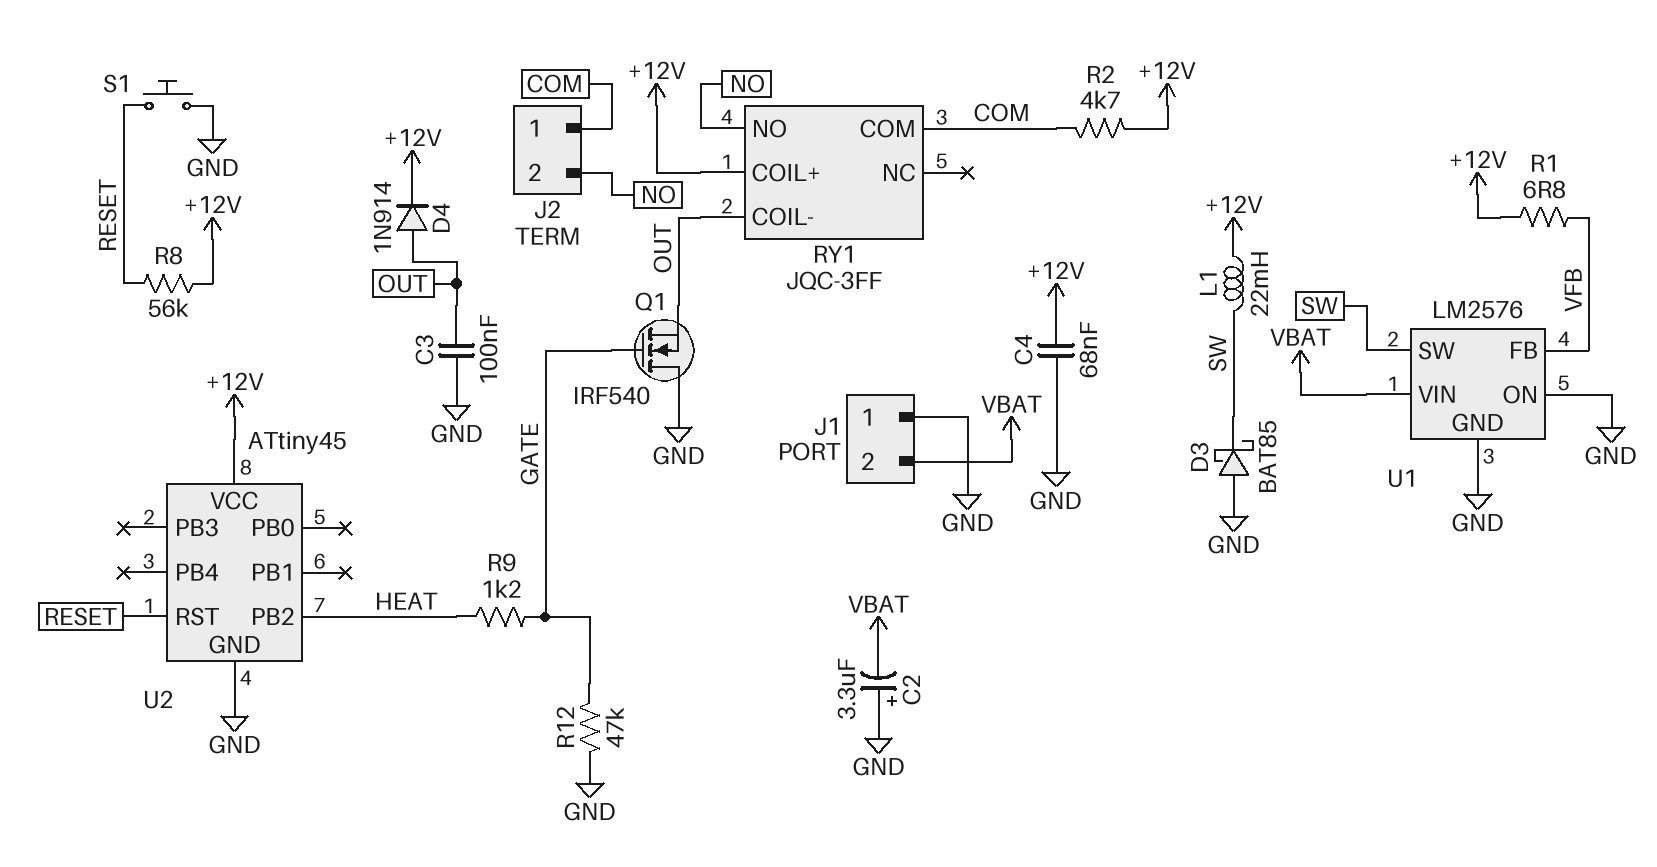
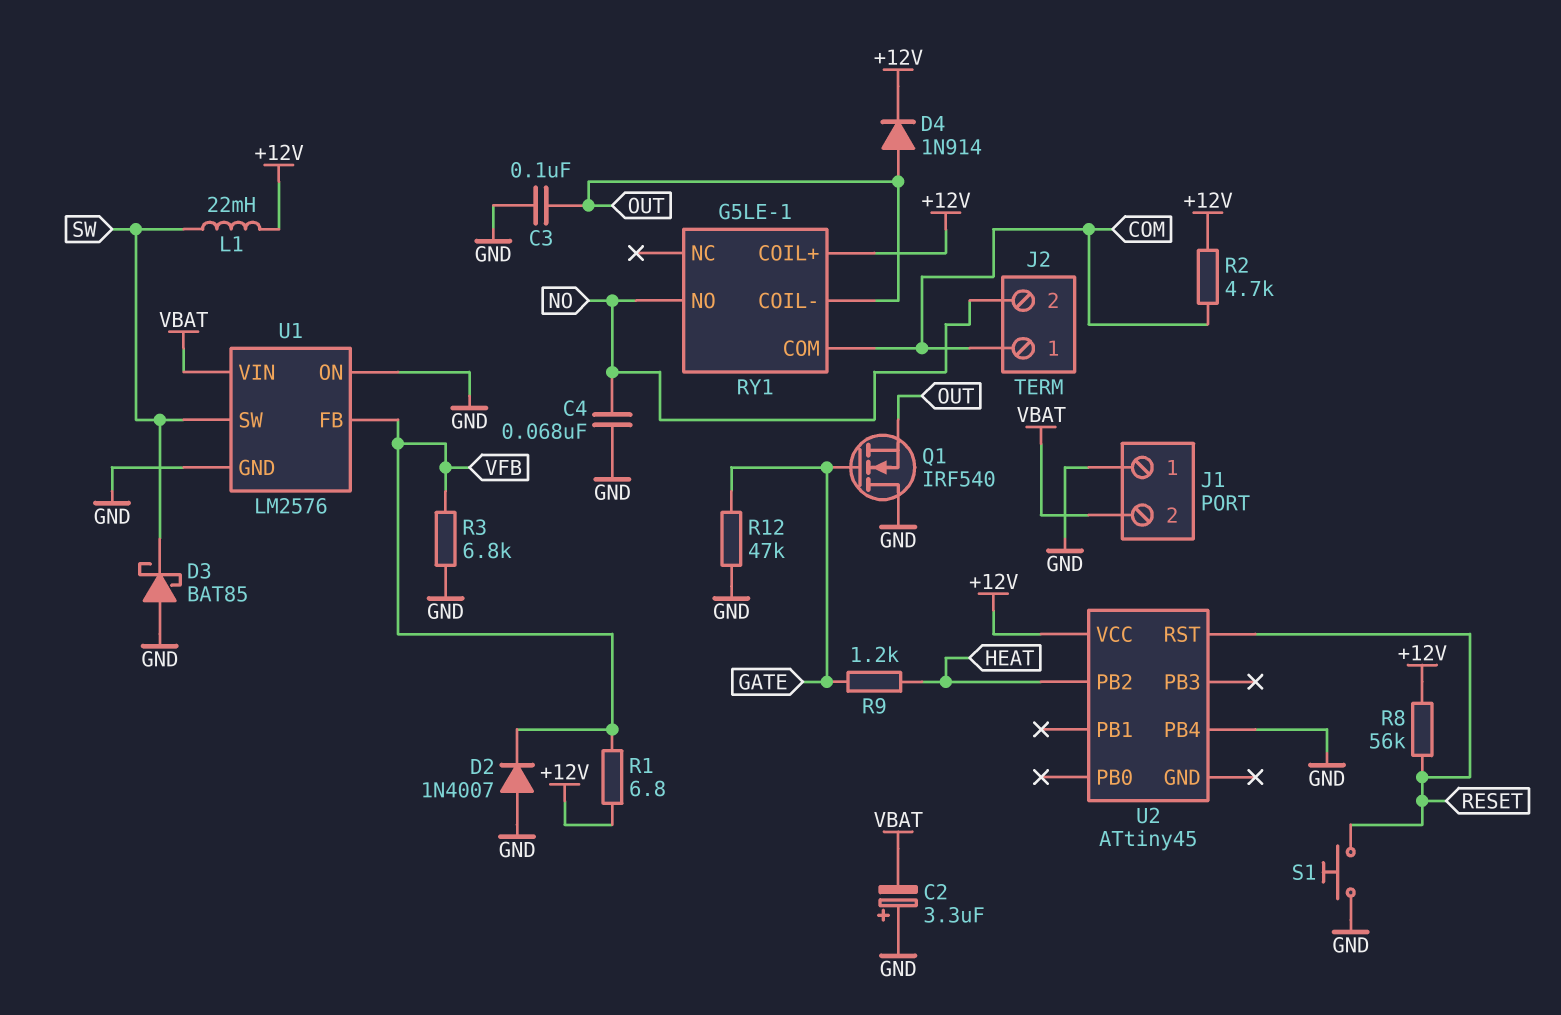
C4: 68nF (+12V, GND) -> 68nF (GND, NO)
D2: none -> diode 1N4007 (A GND, K VFB)
R3: none -> 6.8k (GND, VFB)
RY1: JQC-3FF -> G5LE-1
U2 pin GND: GND -> none
U2 pin PB4: none -> GND

